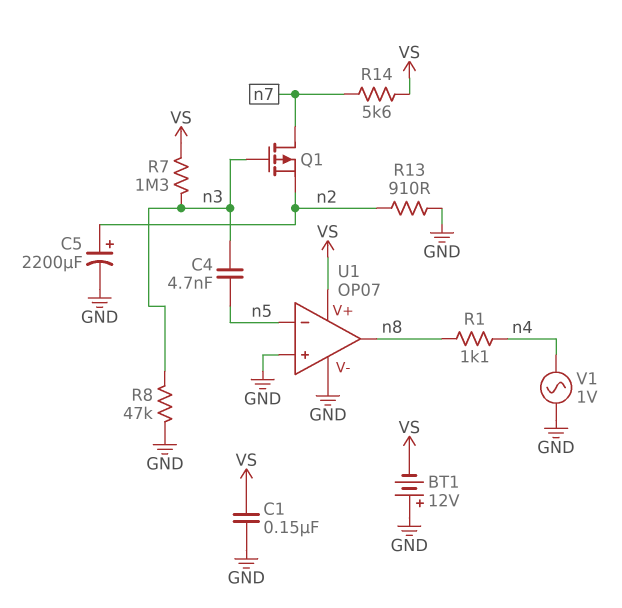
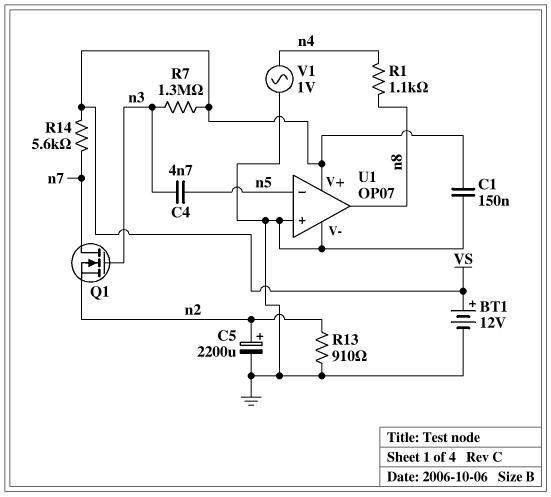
BT1: 12V (plus GND, minus VS) -> 12V (plus VS, minus GND)
Q1: PMOS (G n3, D n7, S n2) -> NMOS (G n3, D n7, S n2)
R8: 47k (GND, n3) -> none

